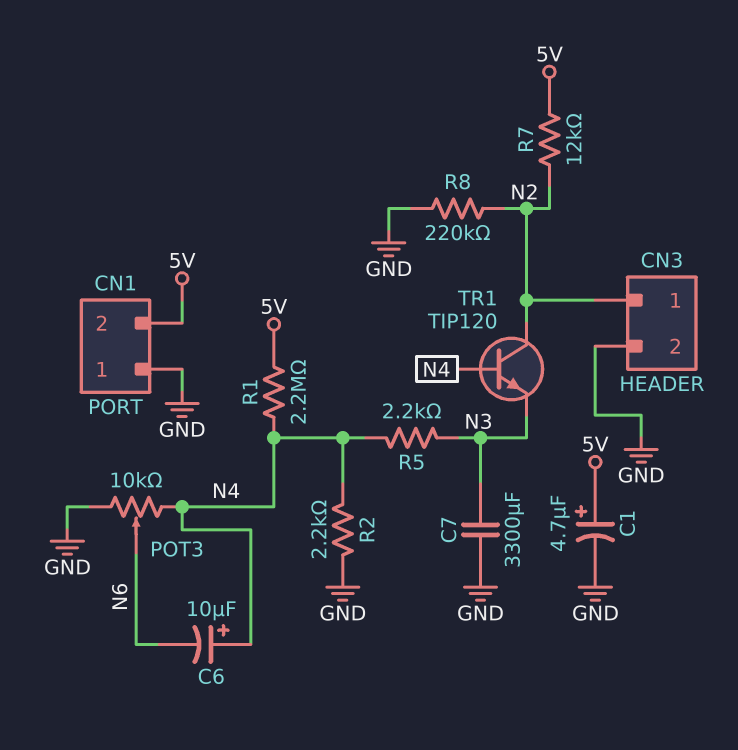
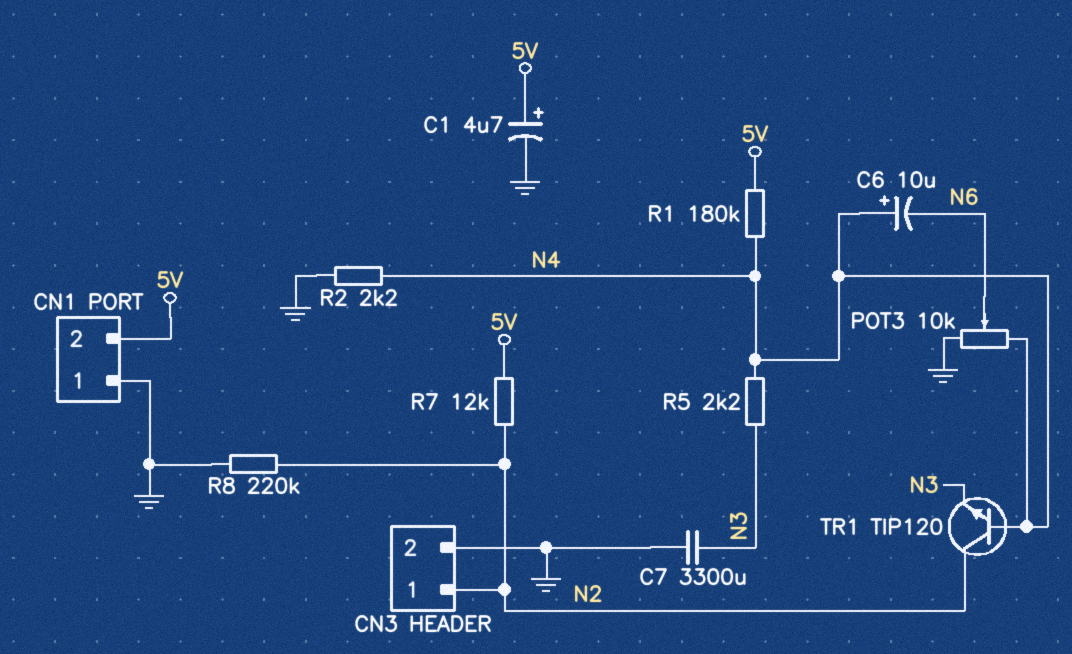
R1: 2.2M (5V, N4) -> 180k (5V, N4)

